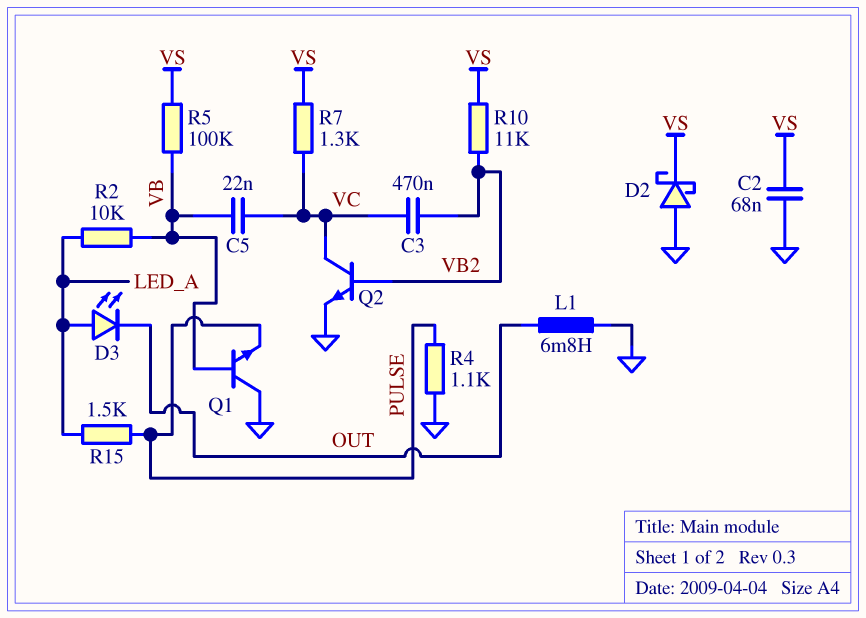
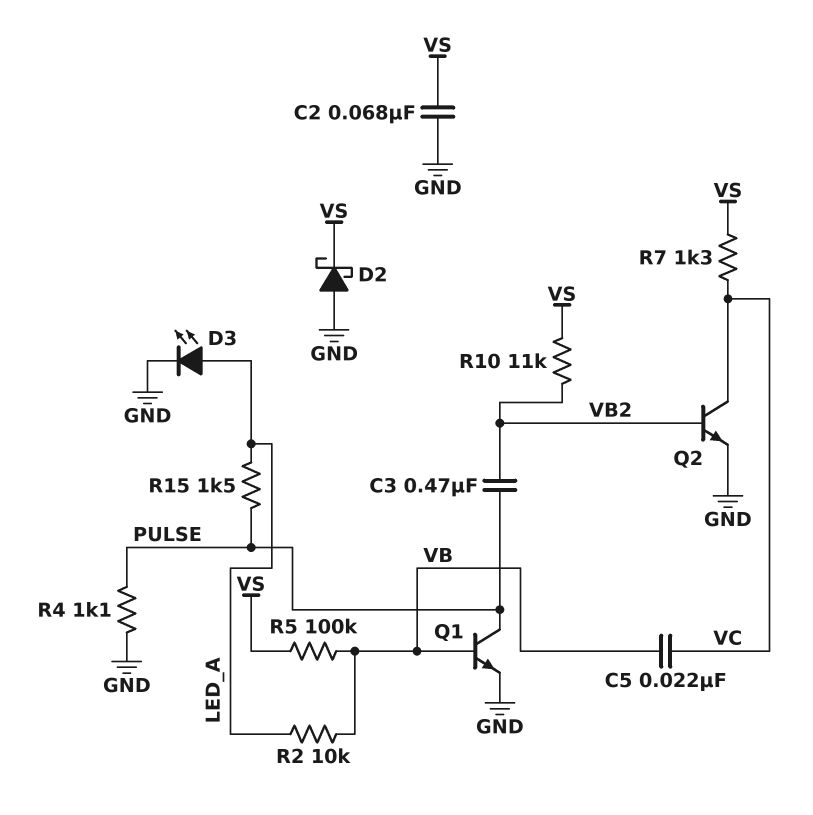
C3: 470nF (VB2, VC) -> 470nF (PULSE, VB2)
D3: LED (A LED_A, K OUT) -> LED (A LED_A, K GND)
L1: 6.8mH (GND, OUT) -> none
Q1: NPN (B VB, C GND, E PULSE) -> NPN (B VB, C PULSE, E GND)

